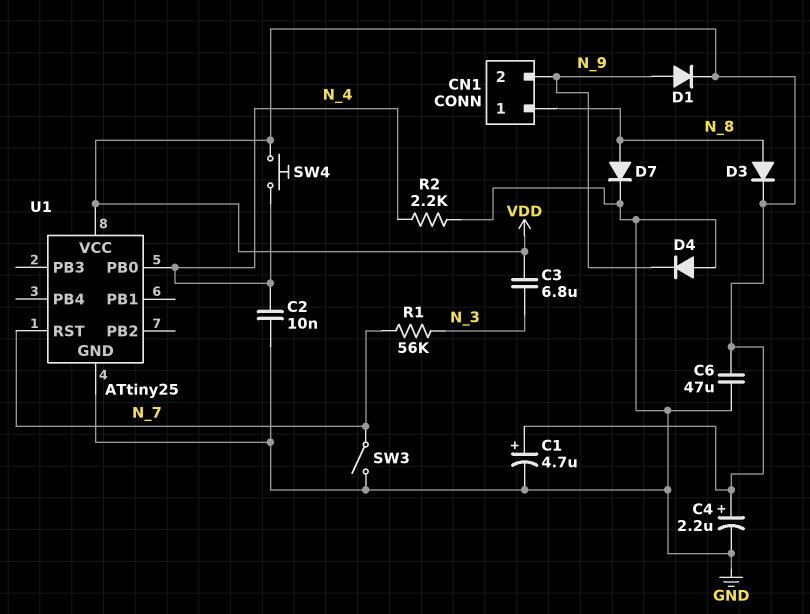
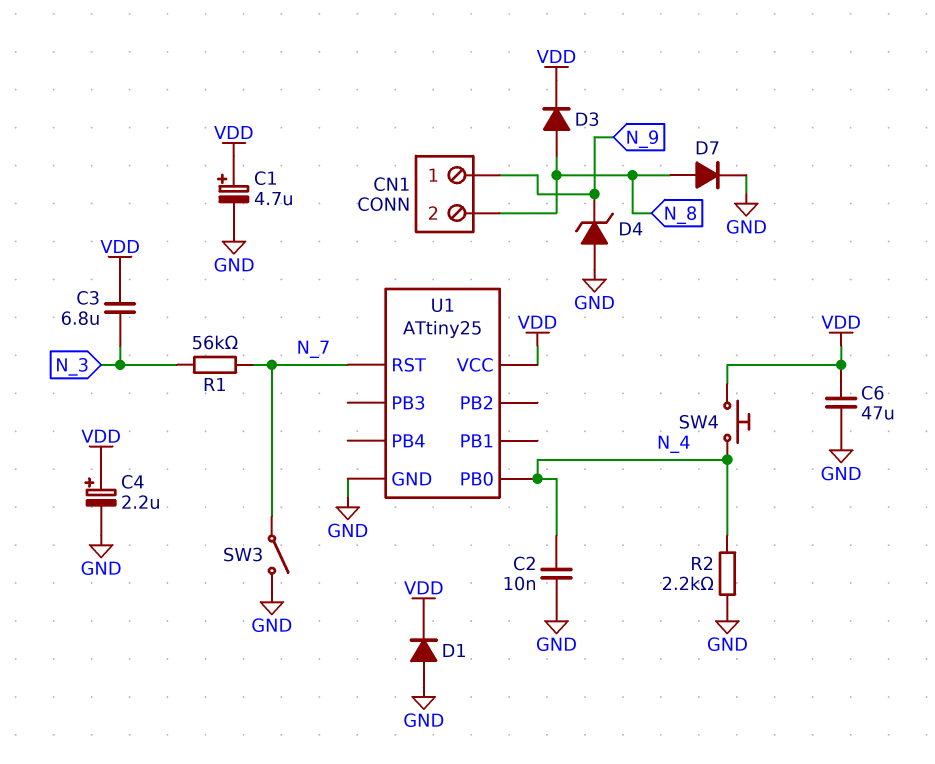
CN1 pin 1: N_8 -> N_9
CN1 pin 2: N_9 -> N_8
D1: diode (A N_9, K VDD) -> diode (A GND, K VDD)
D4: diode (A GND, K N_9) -> zener (A GND, K N_9)

